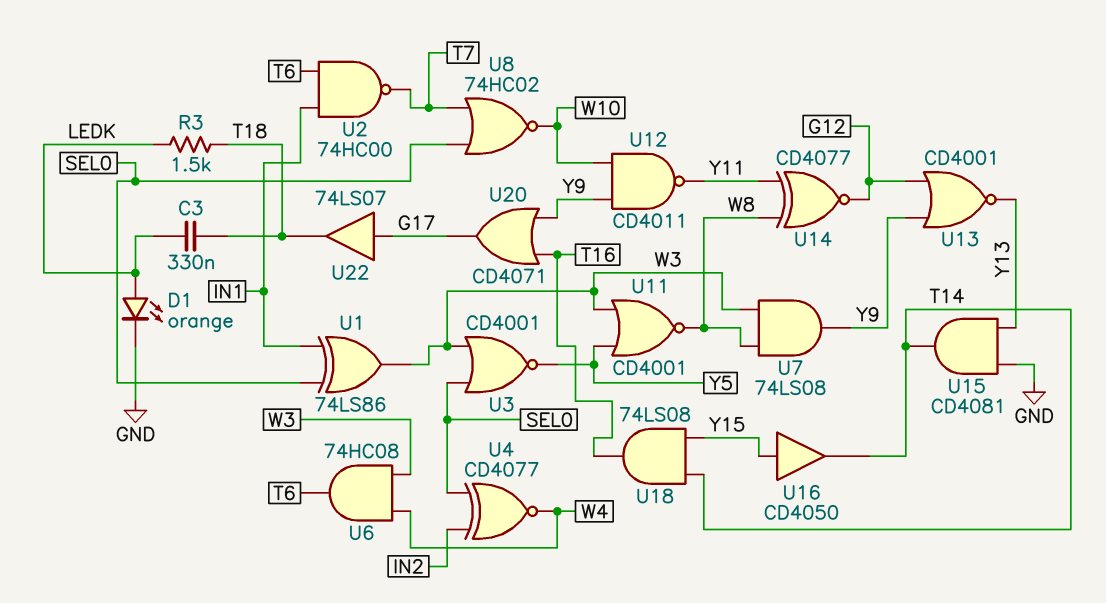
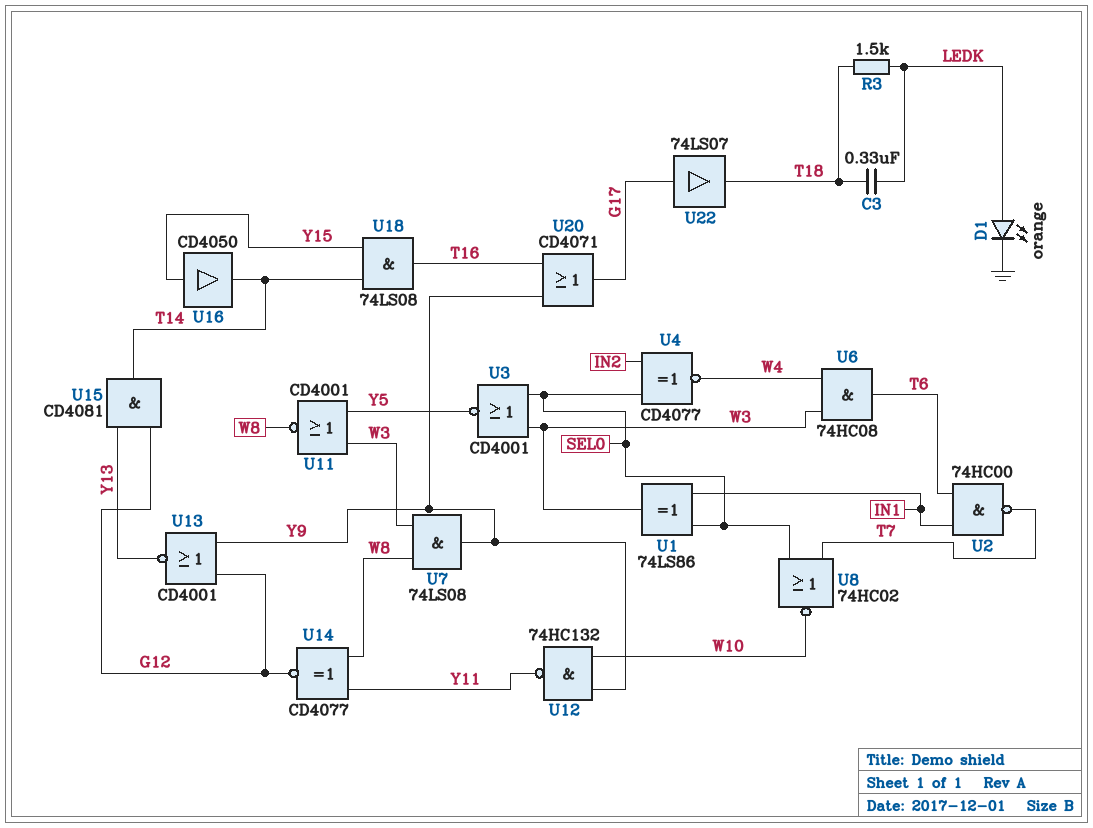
U12: NAND CD4011 (in W10, in Y9, out Y11) -> NAND 74HC132 (in W10, in Y9, out Y11)
U15: AND CD4081 (in GND, in Y13, out T14) -> AND CD4081 (in G12, in Y13, out T14)

